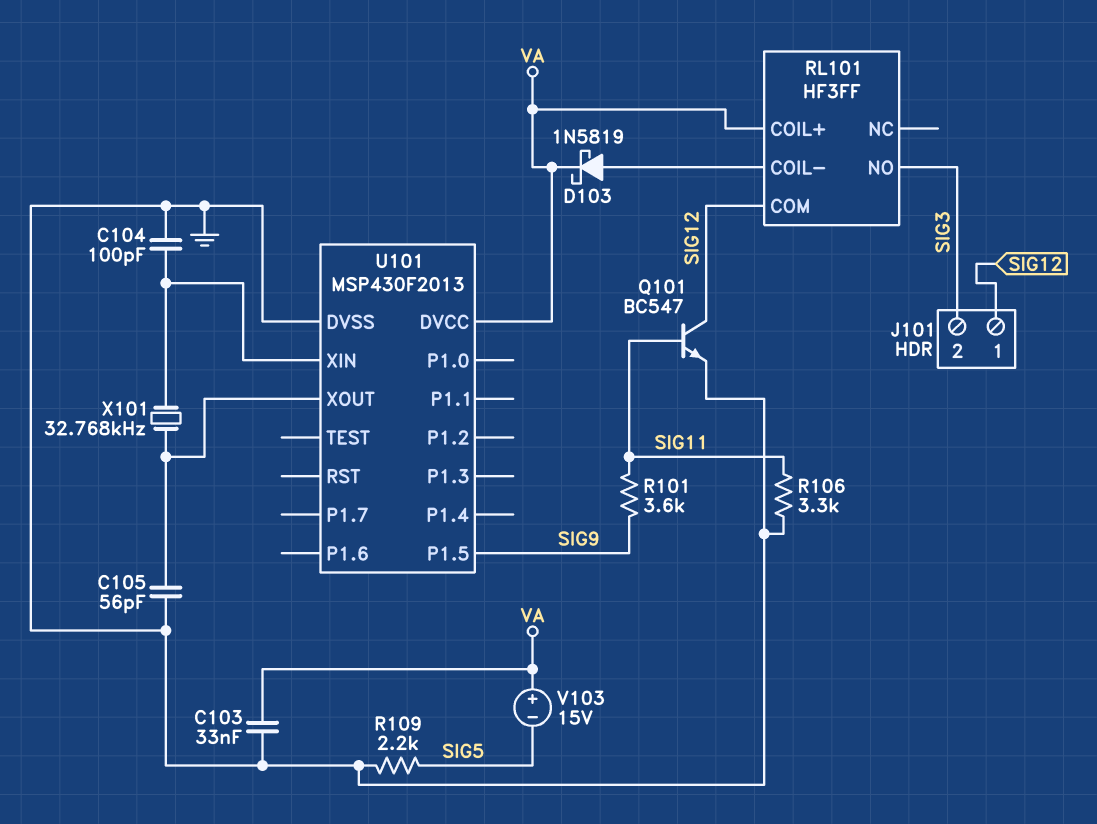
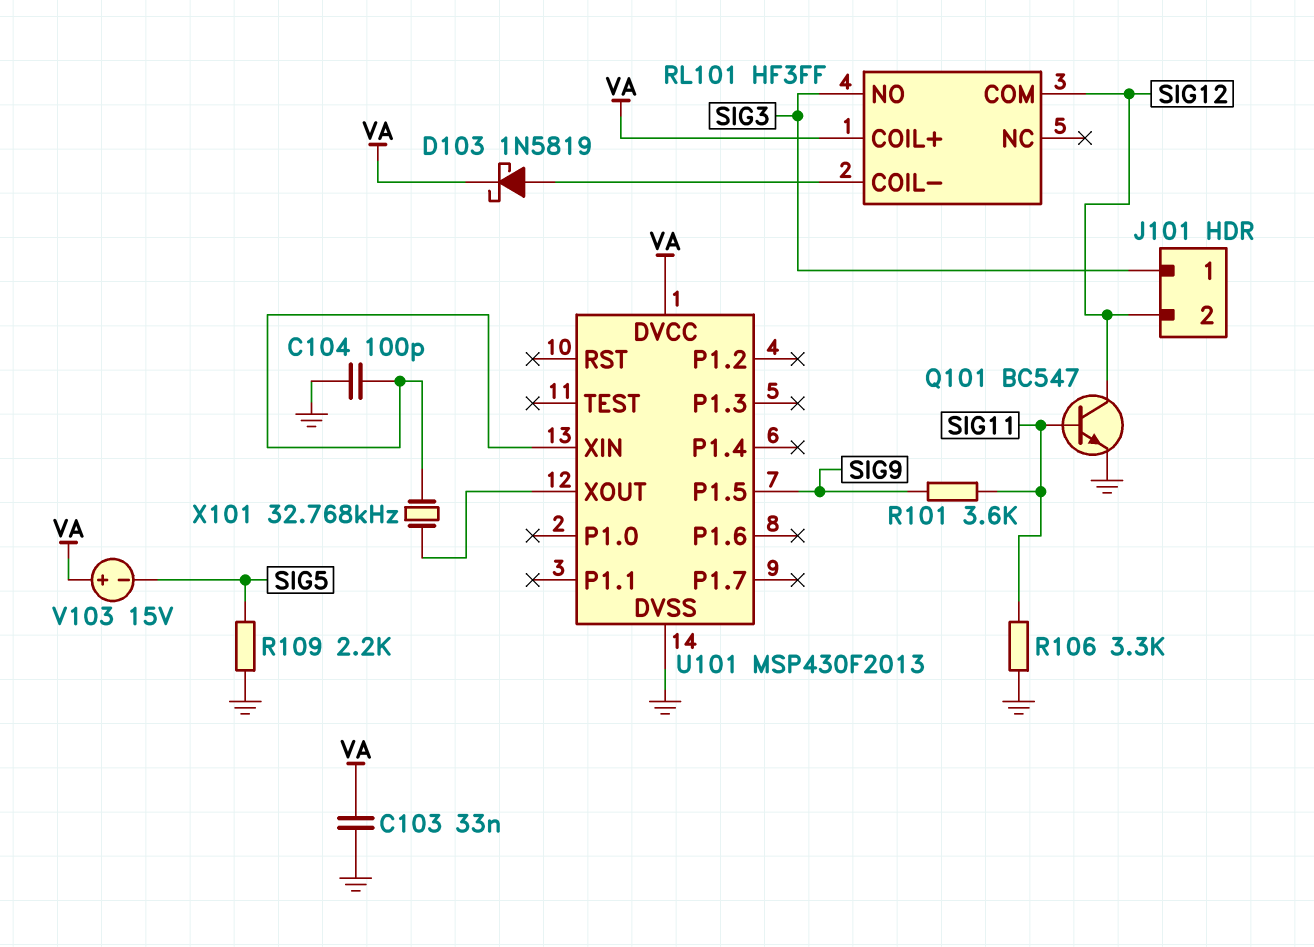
C105: 56pF (GND, U101/XOUT) -> none
J101 pin 1: SIG12 -> SIG3
J101 pin 2: SIG3 -> SIG12

